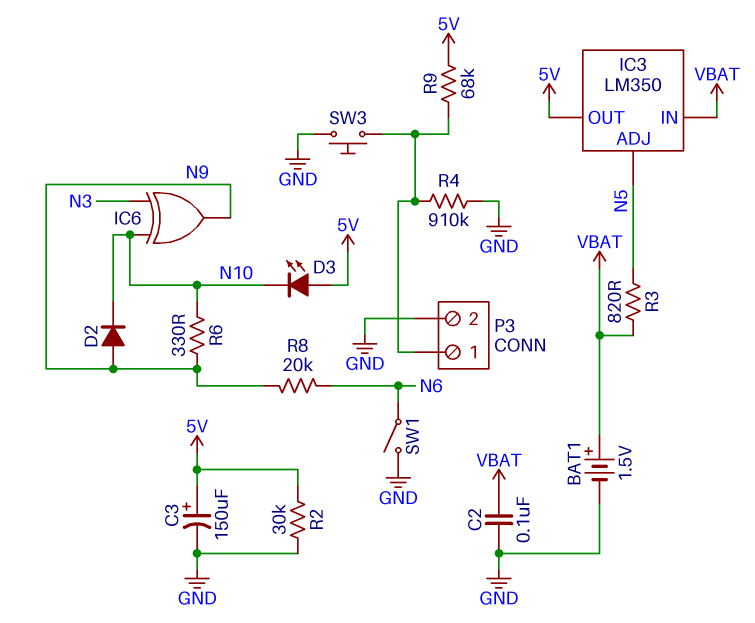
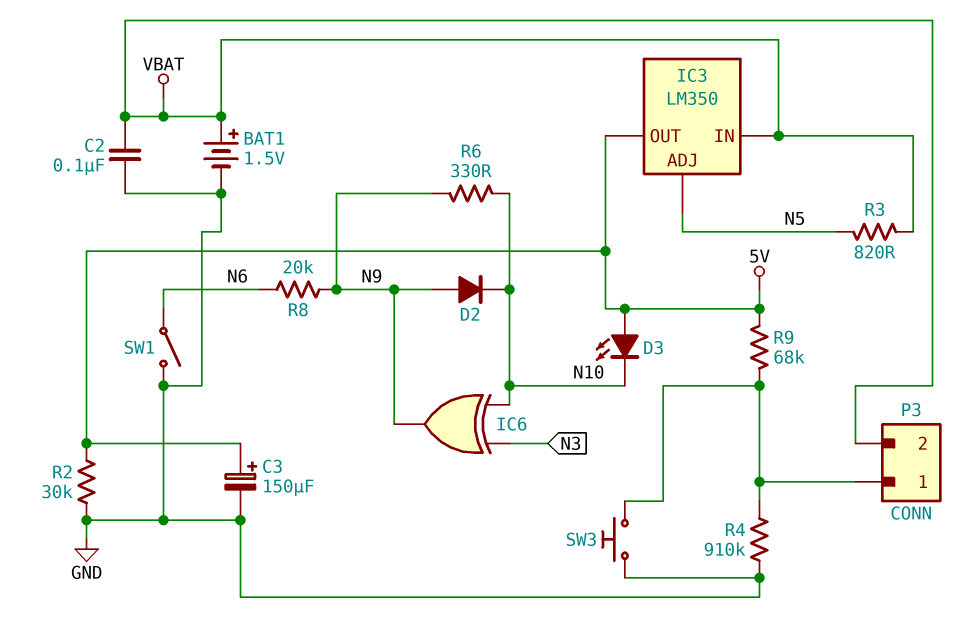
P3 pin 2: GND -> VBAT

